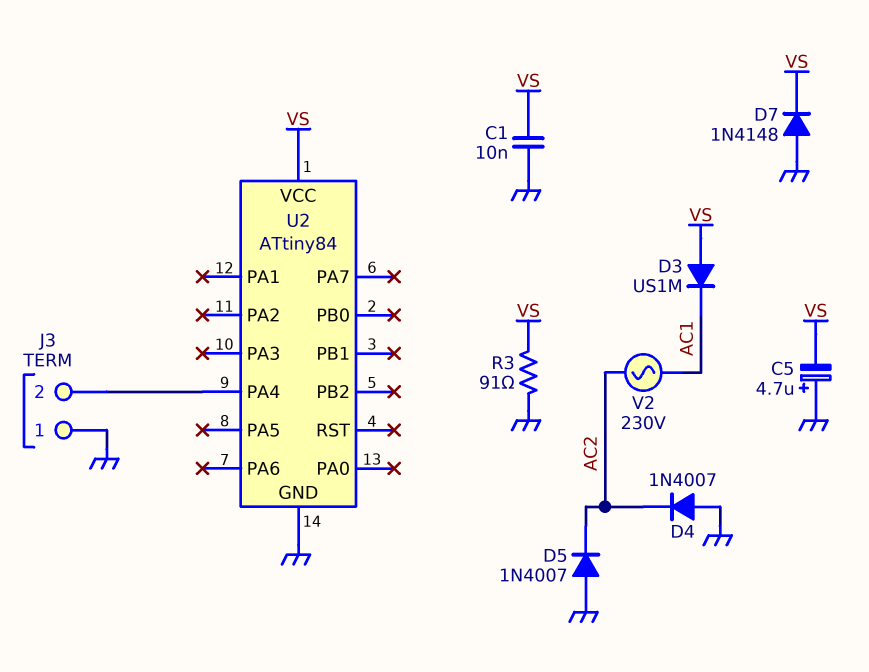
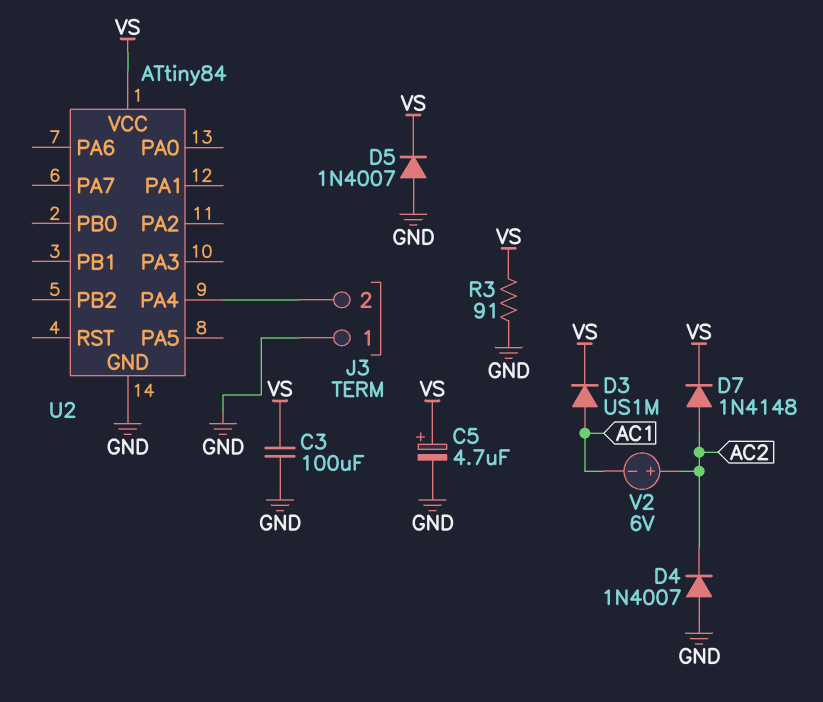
C1: 10nF (GND, VS) -> none
C3: none -> 100uF (GND, VS)
C5: 4.7uF (plus GND, minus VS) -> 4.7uF (plus VS, minus GND)
D3: diode US1M (A VS, K AC1) -> diode US1M (A AC1, K VS)
D5: diode 1N4007 (A GND, K AC2) -> diode 1N4007 (A GND, K VS)
D7: diode 1N4148 (A GND, K VS) -> diode 1N4148 (A AC2, K VS)
V2: AC 230V (AC1, AC2) -> 6V (plus AC2, minus AC1)

